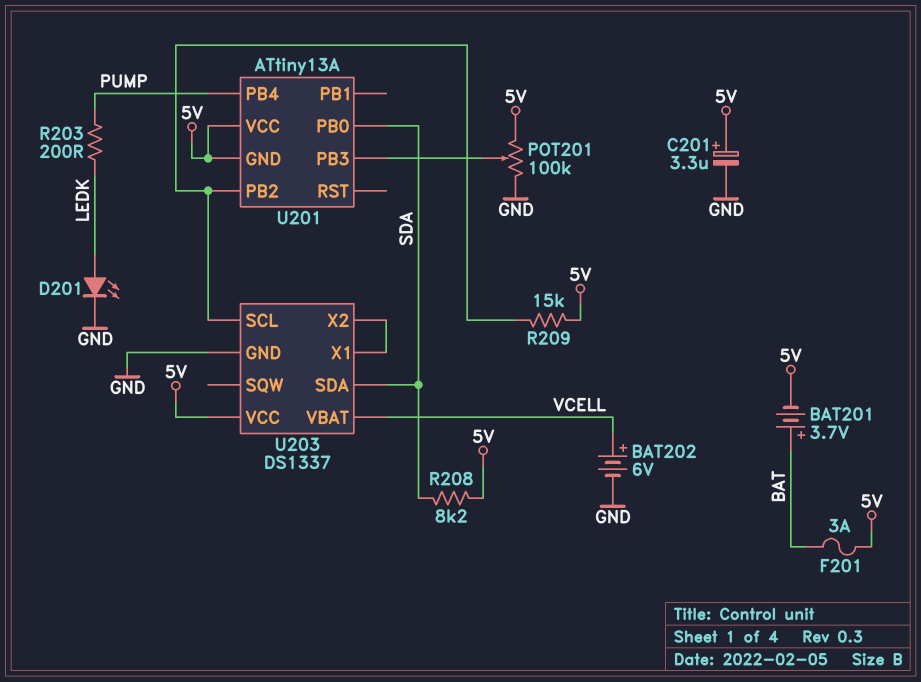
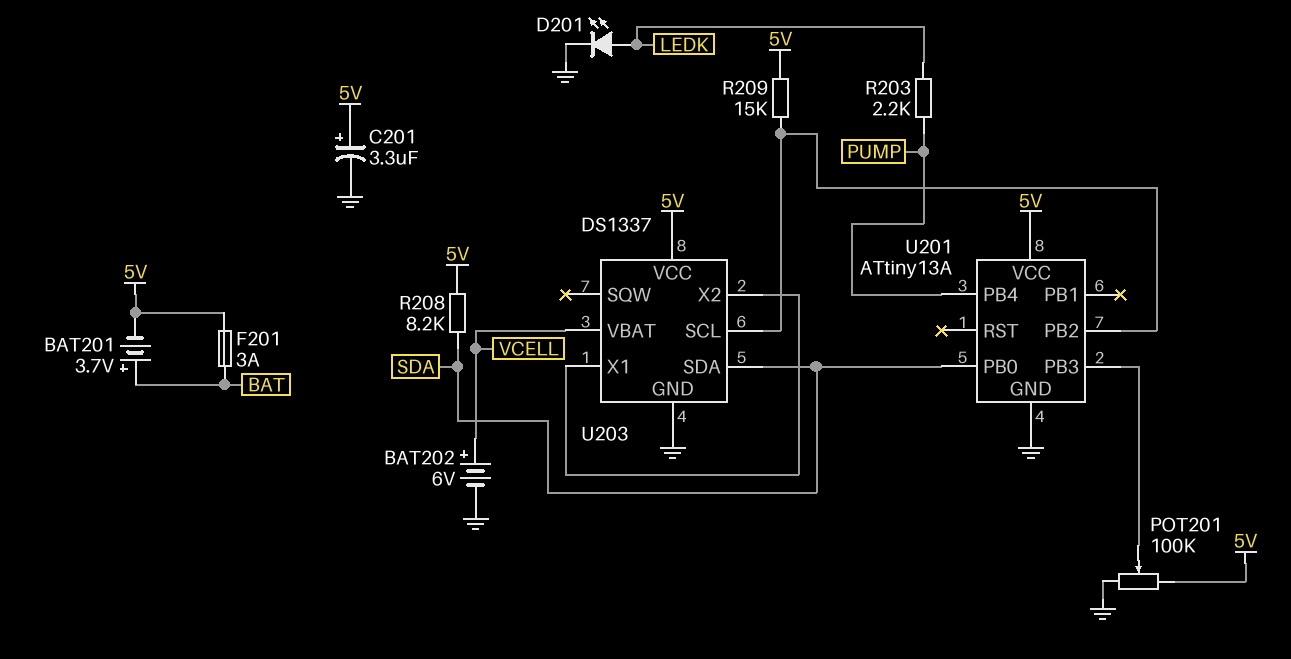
R203: 200 (LEDK, PUMP) -> 2.2k (LEDK, PUMP)
U201 pin GND: 5V -> GND

